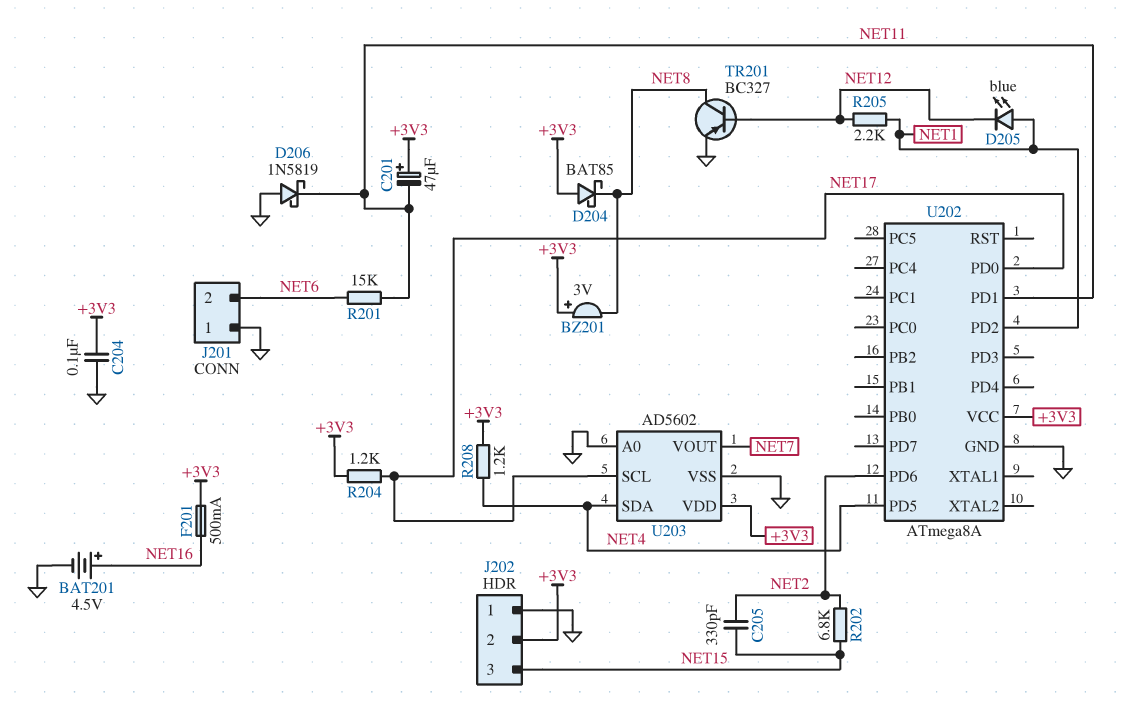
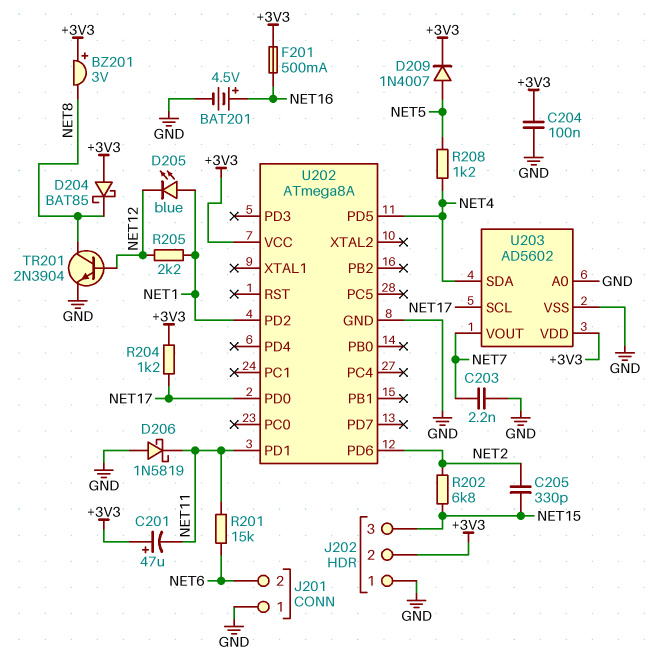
C203: none -> 2.2nF (GND, NET7)
D209: none -> diode 1N4007 (A NET5, K +3V3)
R208: 1.2k (+3V3, NET4) -> 1.2k (NET4, NET5)
TR201: PNP BC327 (B NET12, C NET8, E GND) -> NPN 2N3904 (B NET12, C NET8, E GND)

